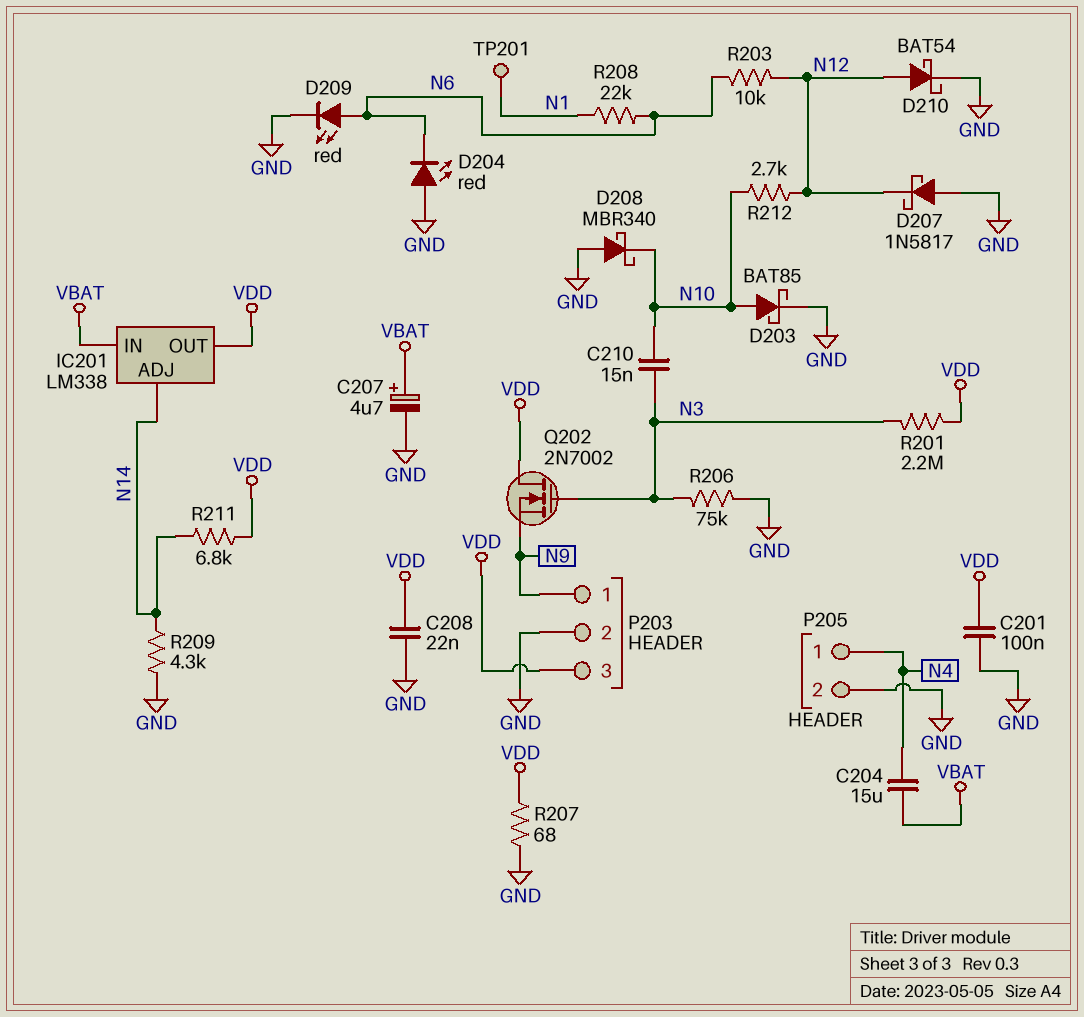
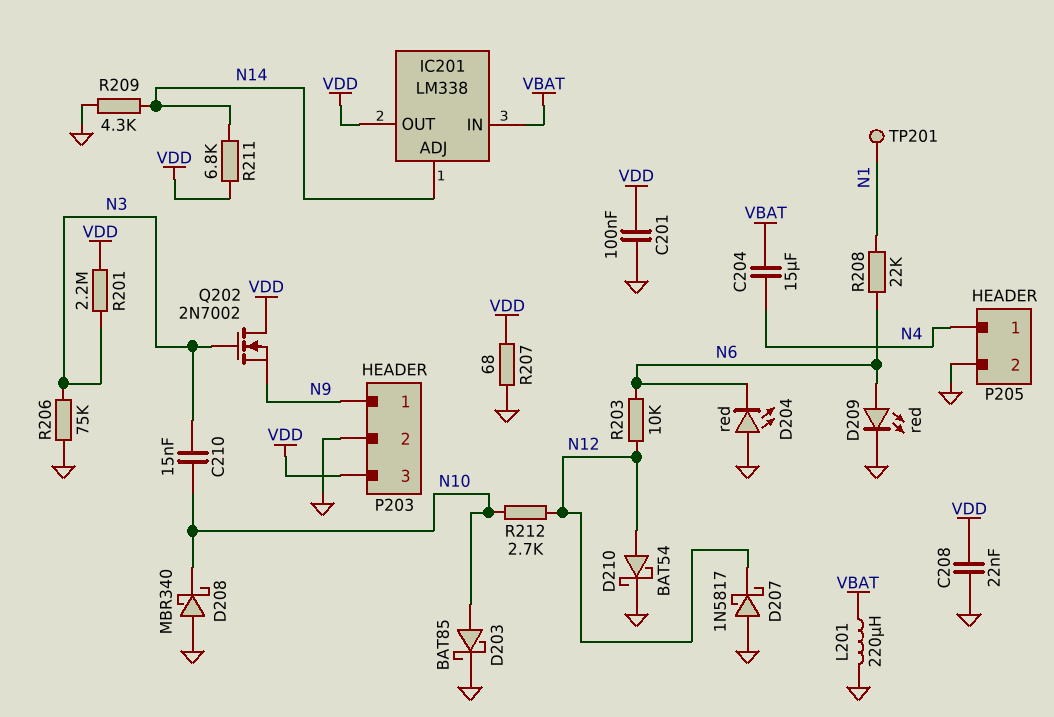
C207: 4.7uF (plus VBAT, minus GND) -> none
L201: none -> 220uH (GND, VBAT)

